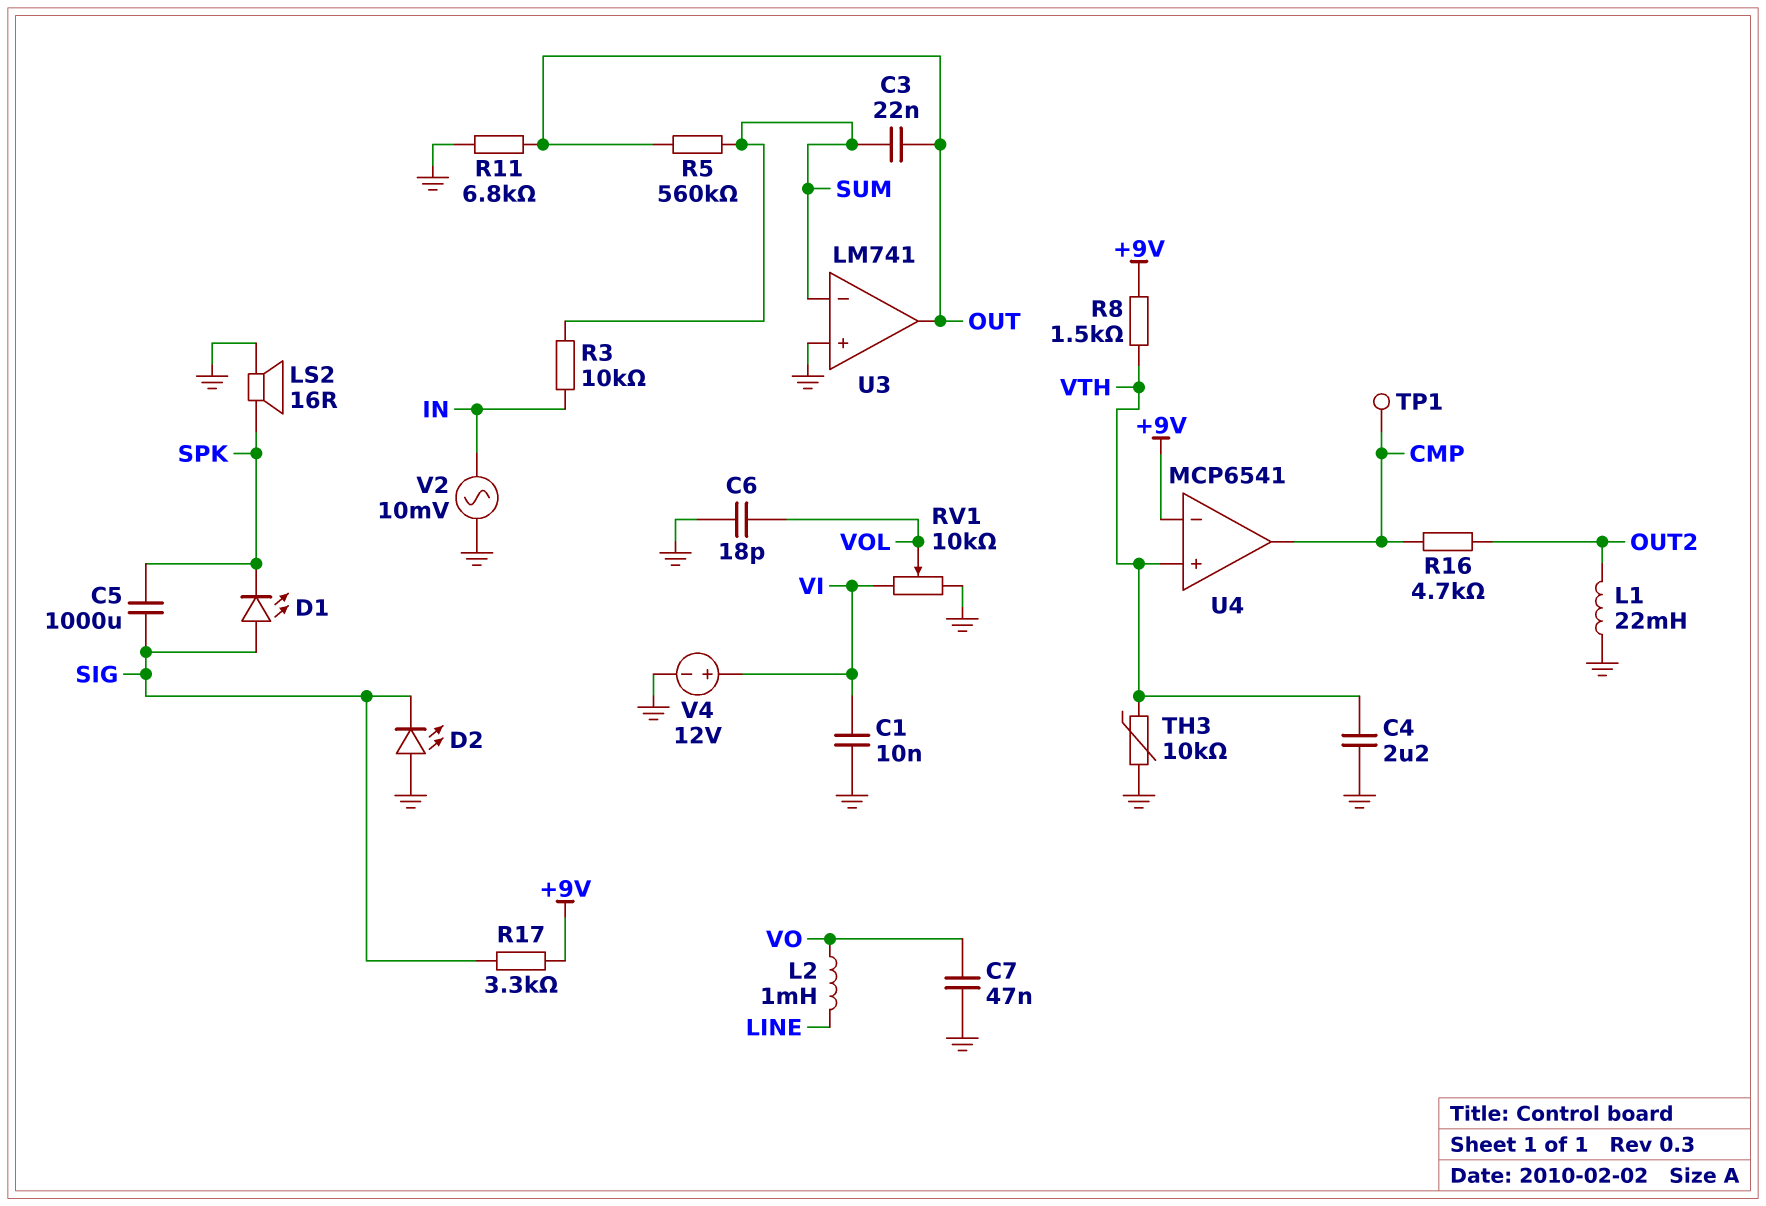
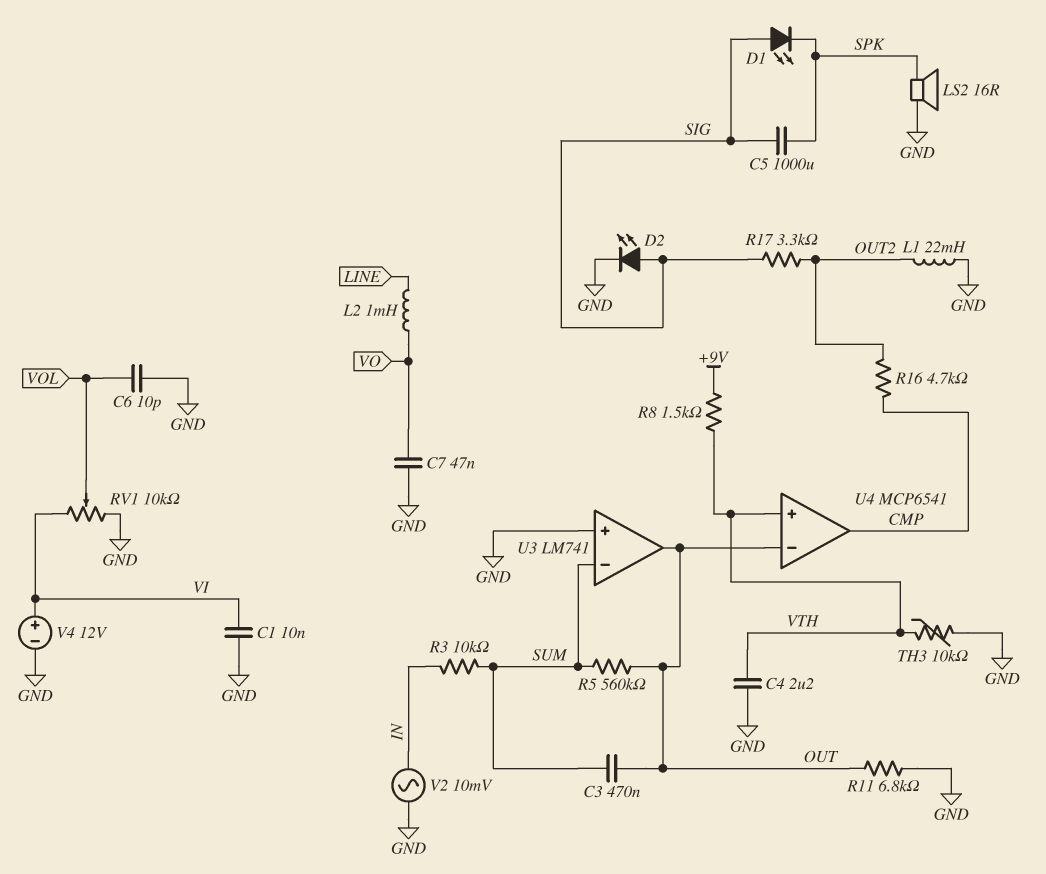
C3: 22nF (OUT, SUM) -> 470nF (OUT, SUM)
C6: 18pF (GND, VOL) -> 10pF (GND, VOL)
D2: LED (A GND, K SIG) -> LED (A SIG, K GND)
R17: 3.3k (+9V, SIG) -> 3.3k (OUT2, SIG)
TP1: test point (CMP) -> none
U4 pin in-: +9V -> OUT

